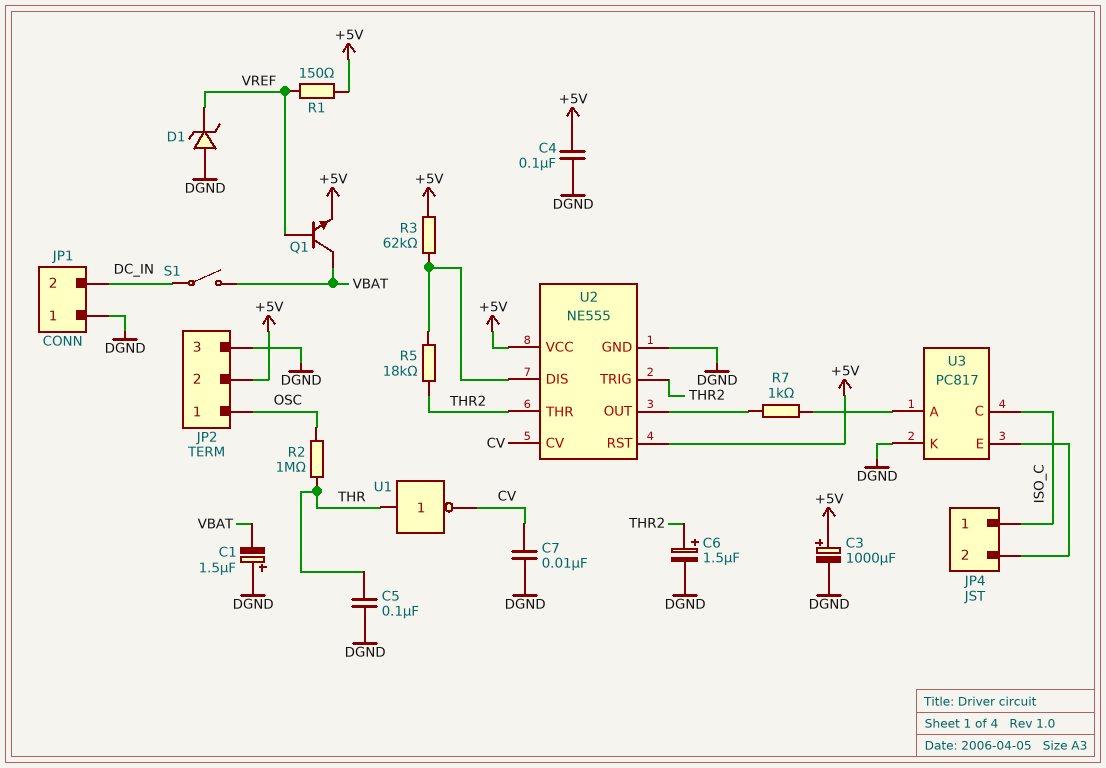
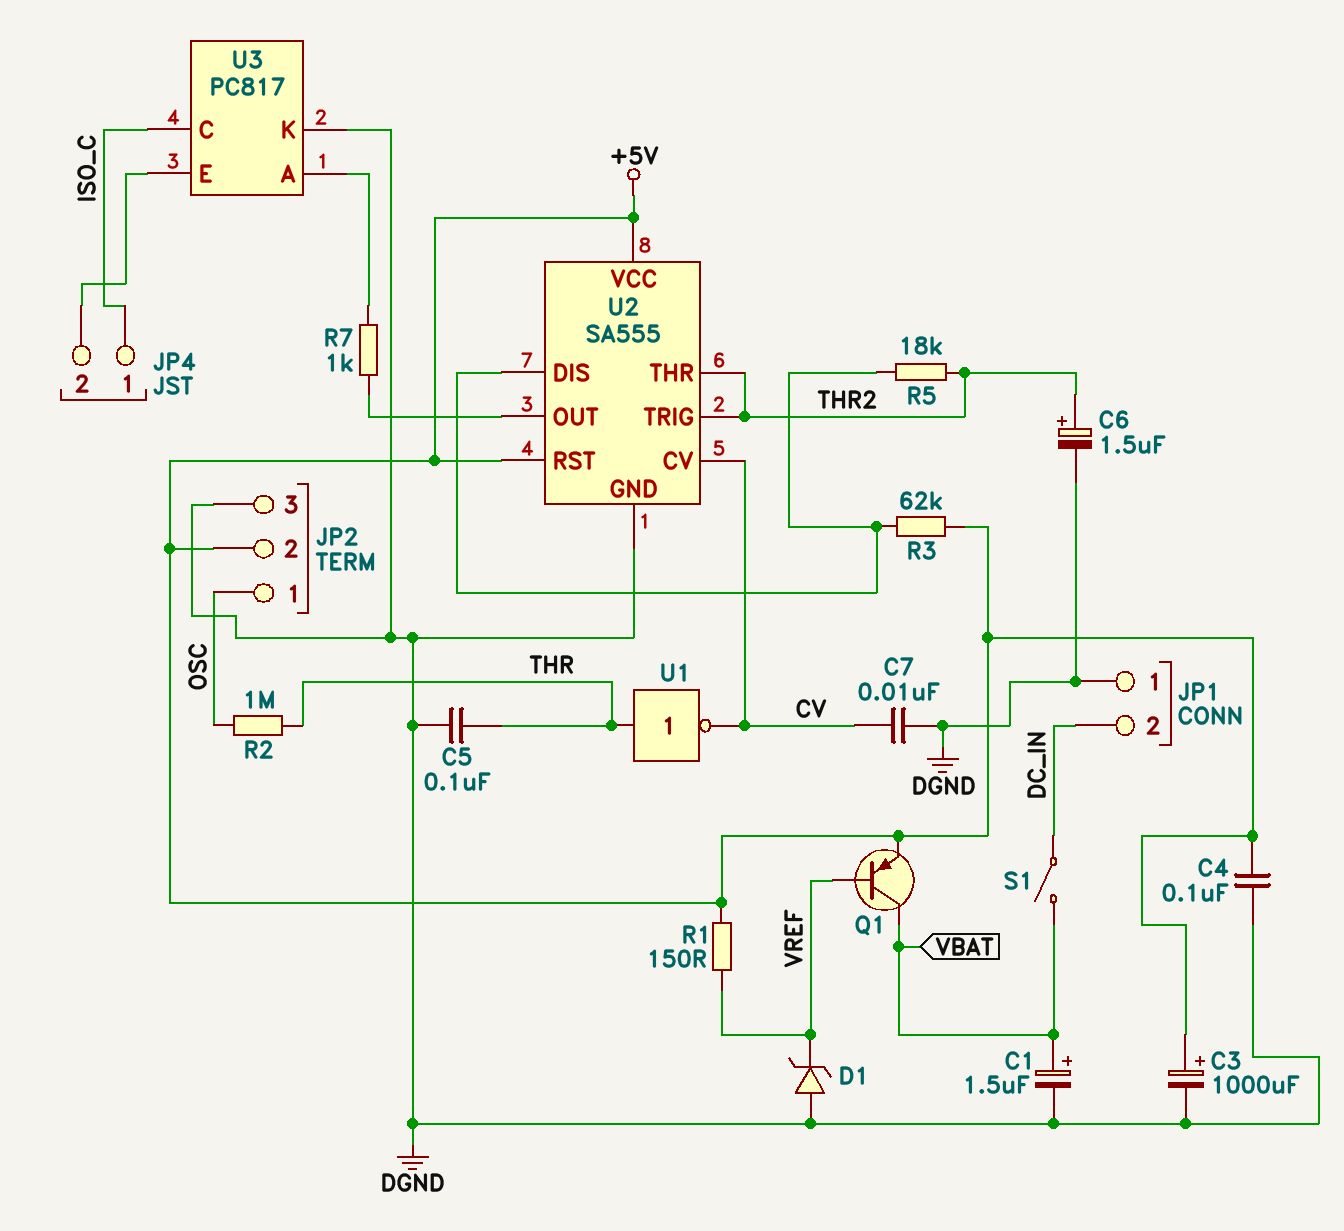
C1: 1.5uF (plus DGND, minus VBAT) -> 1.5uF (plus VBAT, minus DGND)
Q1: NPN (B VREF, C VBAT, E +5V) -> PNP (B VREF, C VBAT, E +5V)
U2: NE555 -> SA555

